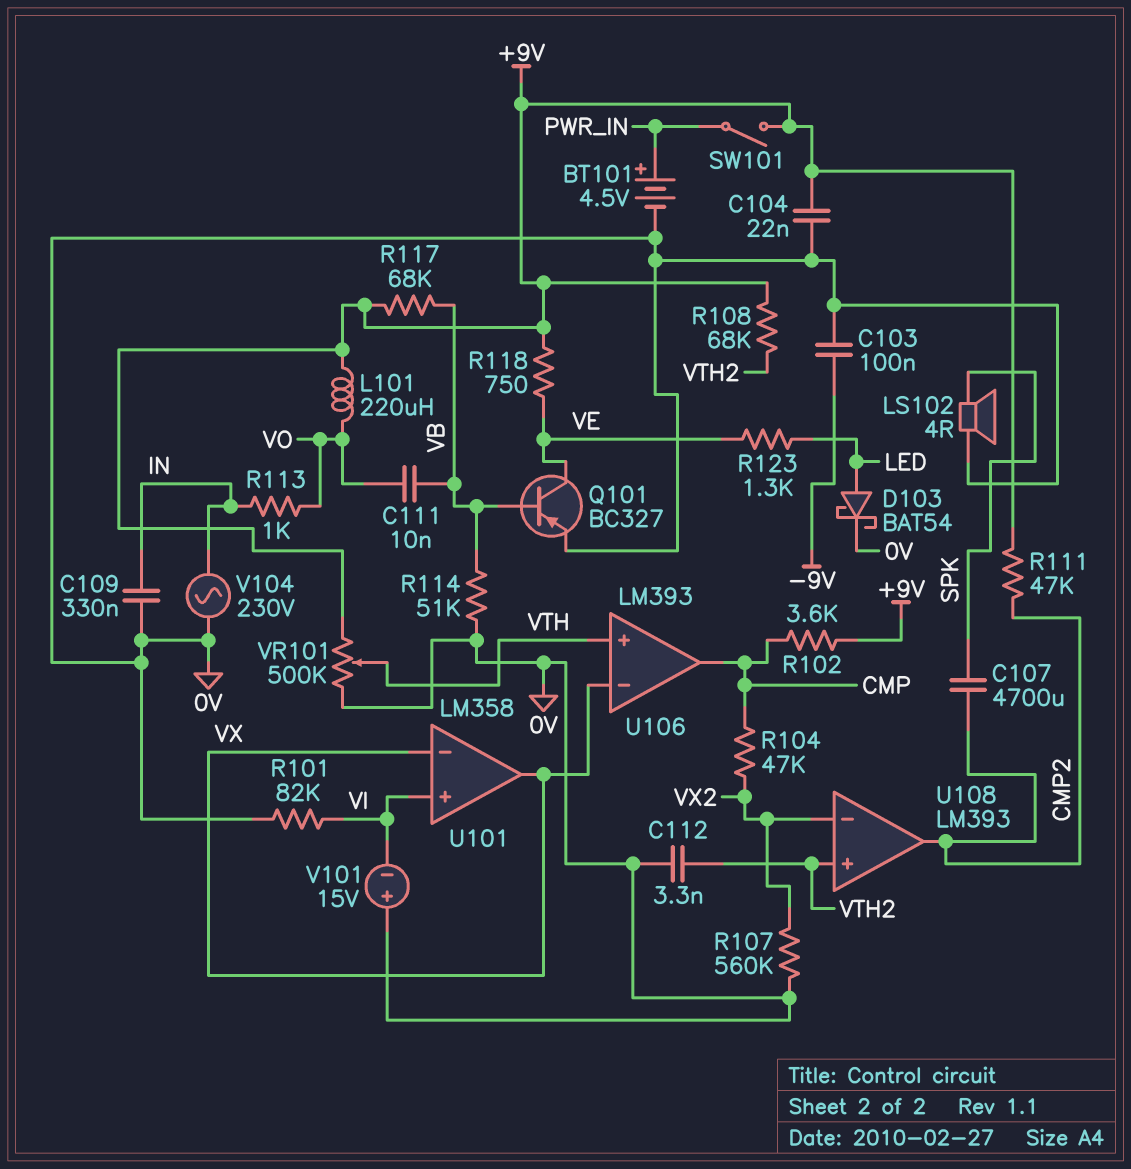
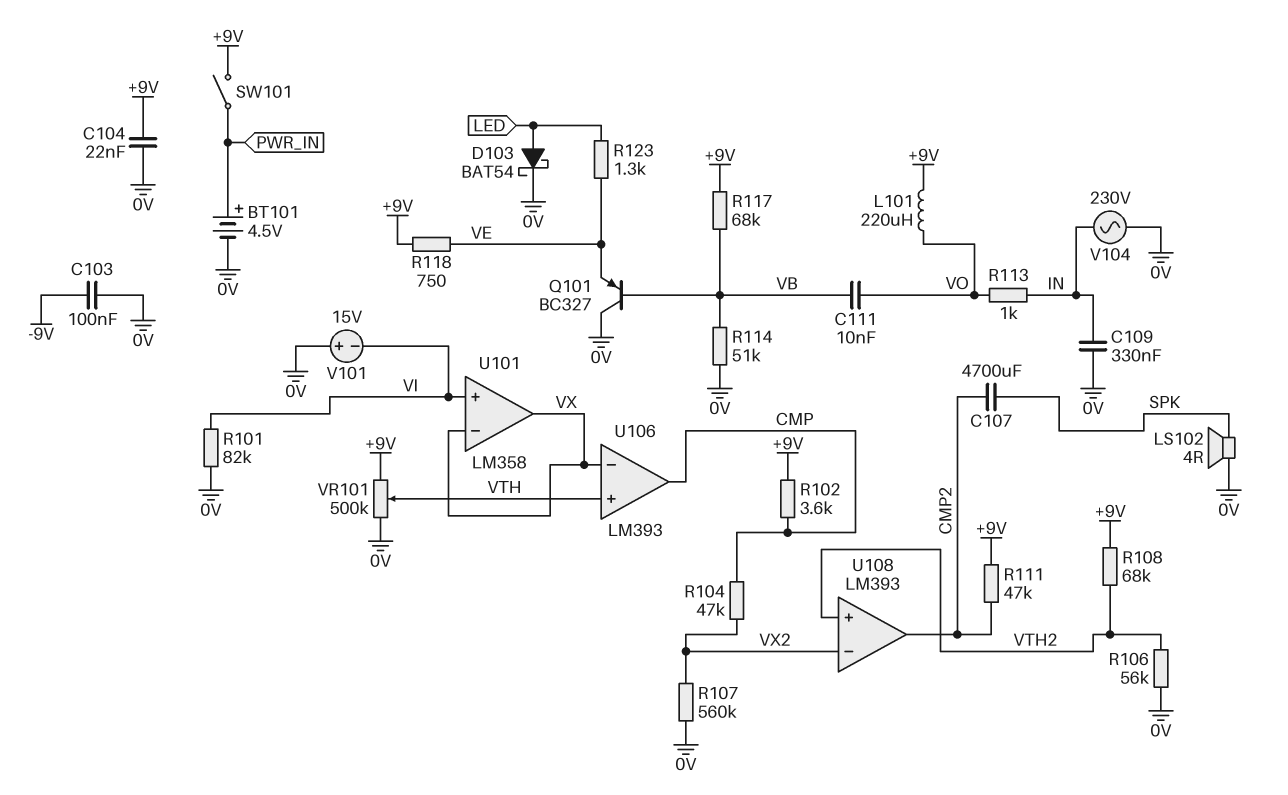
C112: 3.3nF (0V, VTH2) -> none
Q101: PNP BC327 (B VB, C VE, E 0V) -> PNP BC327 (B VB, C 0V, E VE)
R106: none -> 56k (0V, VTH2)

